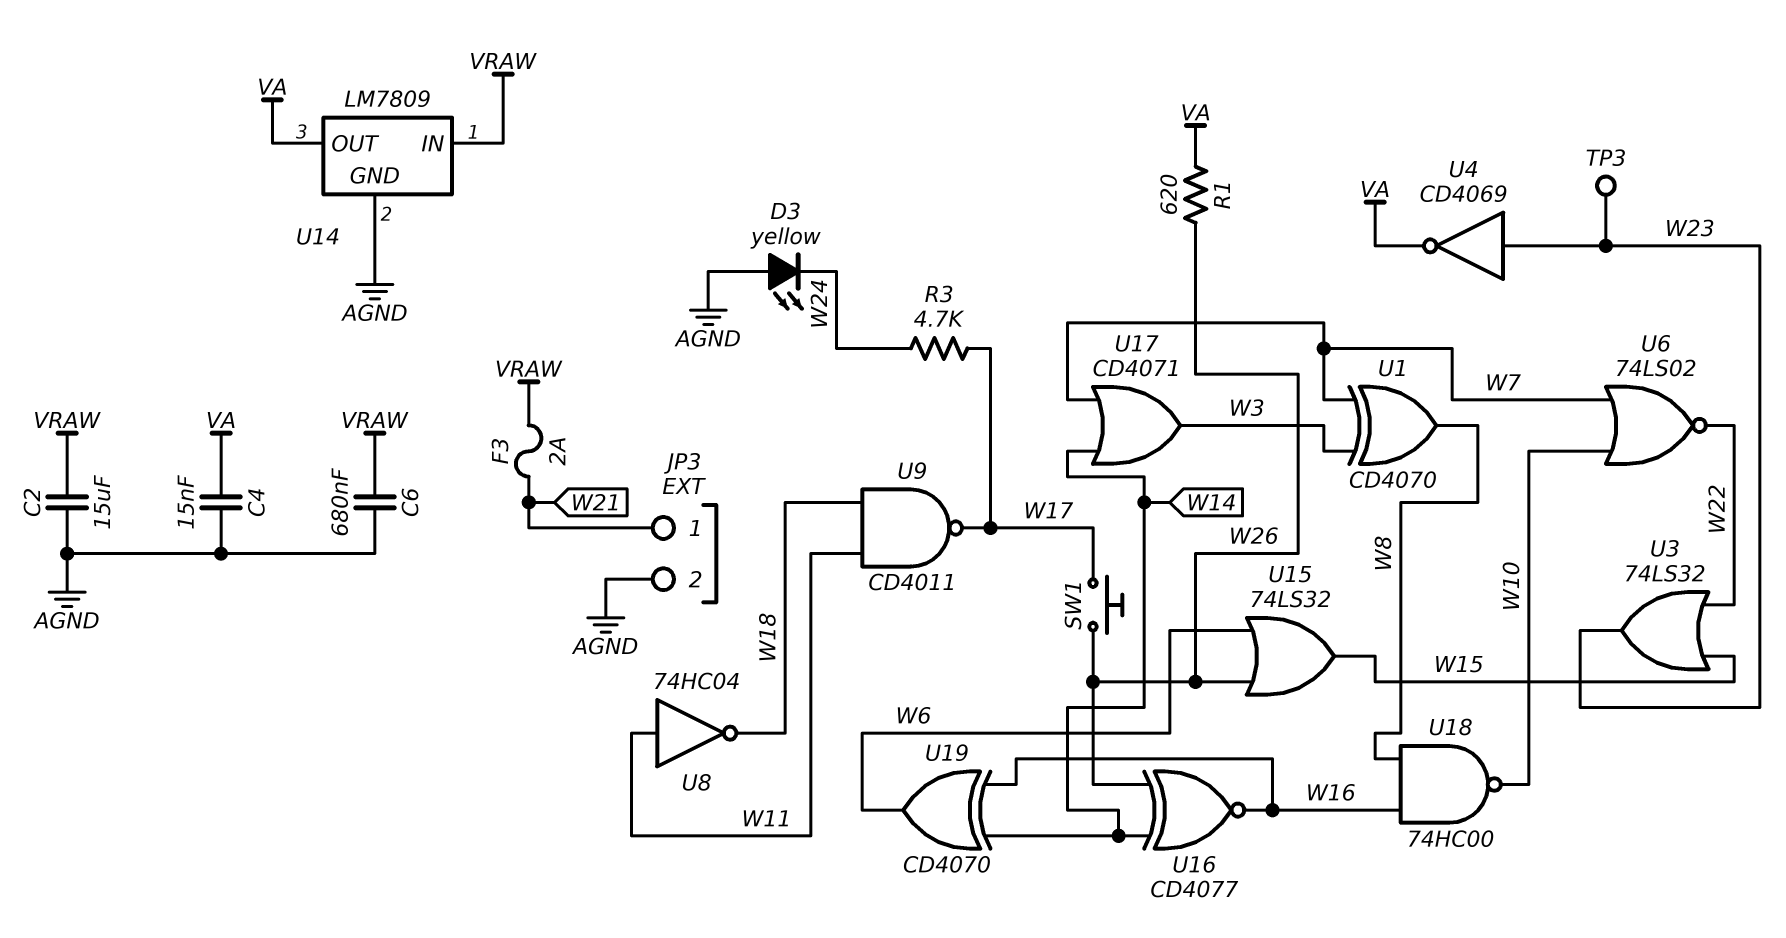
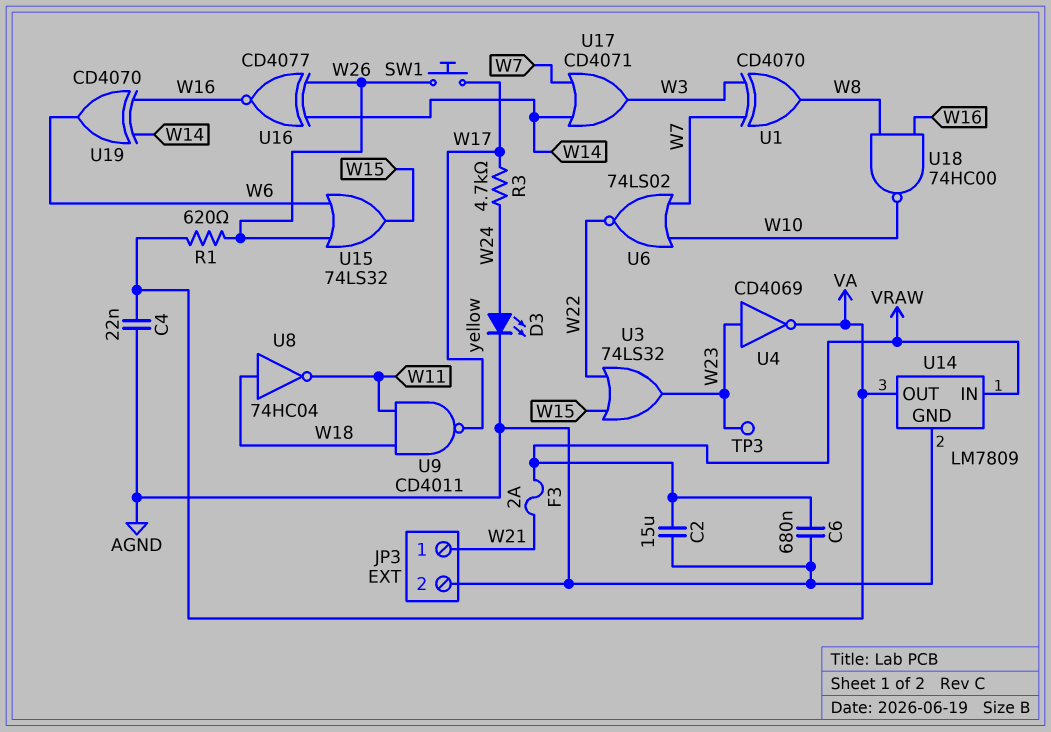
C4: 15nF (AGND, VA) -> 22nF (AGND, VA)
D3: LED yellow (A AGND, K W24) -> LED yellow (A W24, K AGND)
U8: NOT 74HC04 (in W11, out W18) -> NOT 74HC04 (in W18, out W11)

